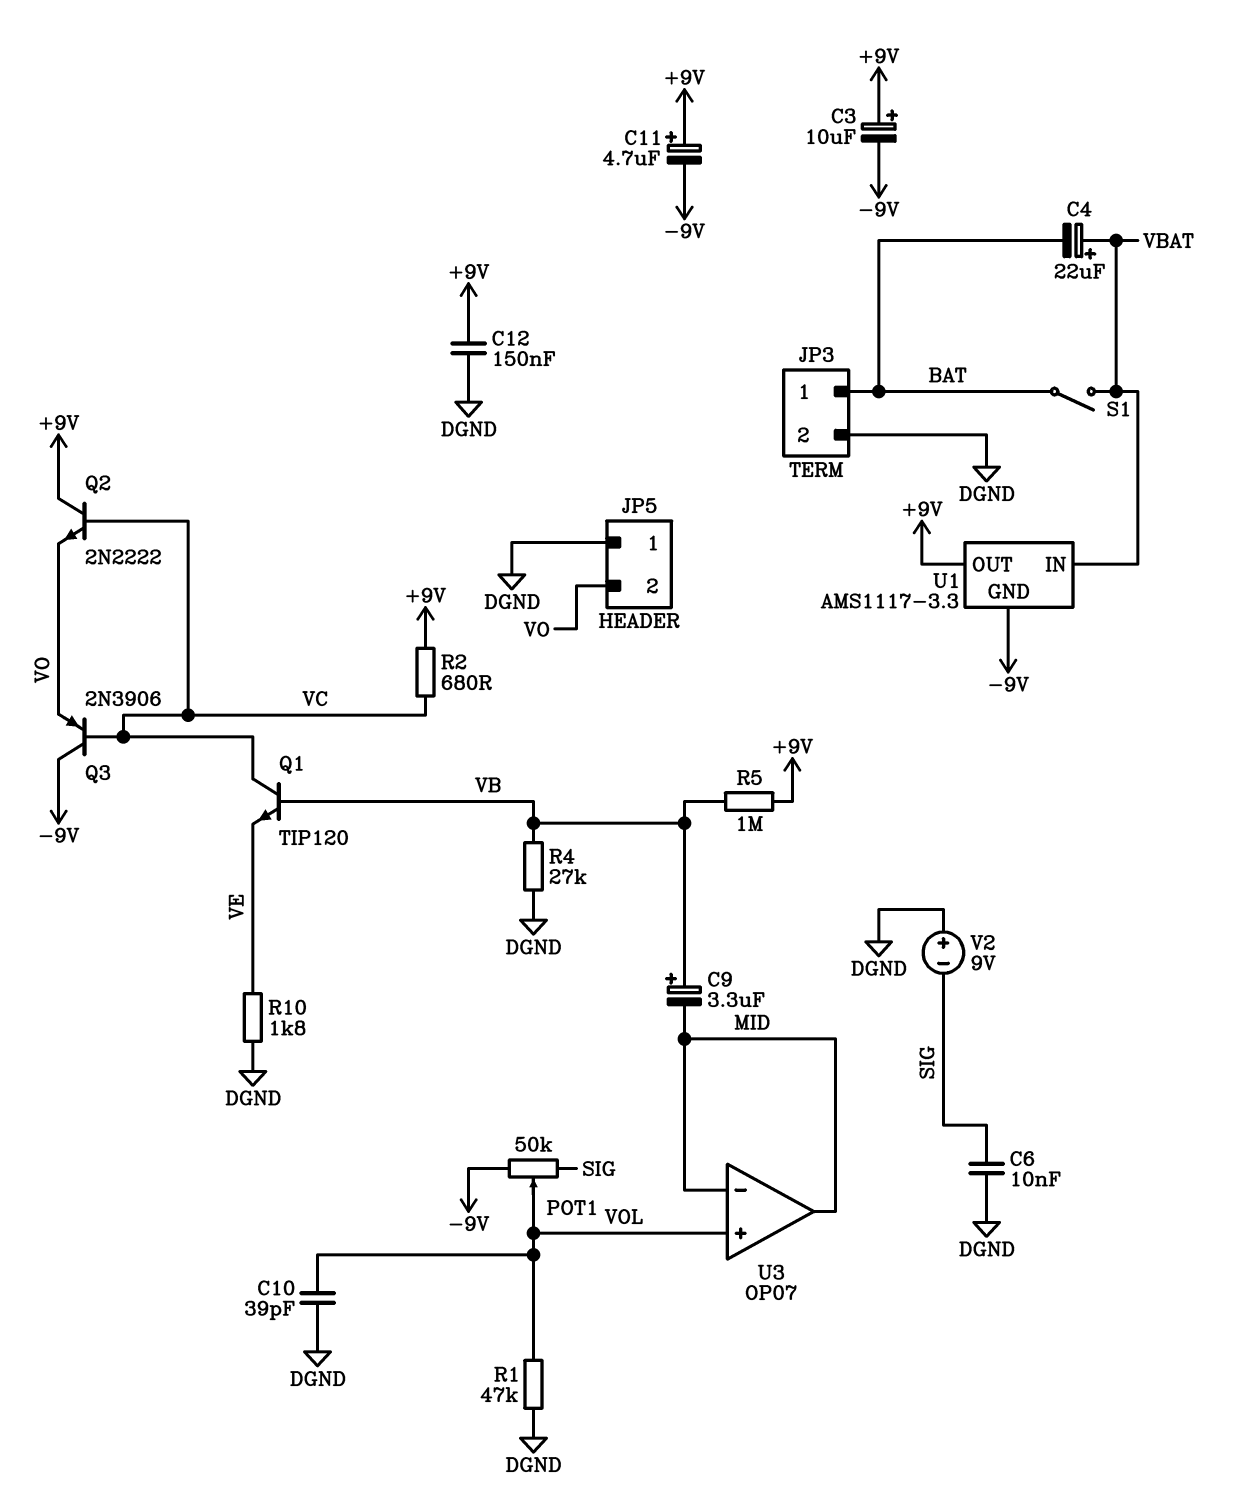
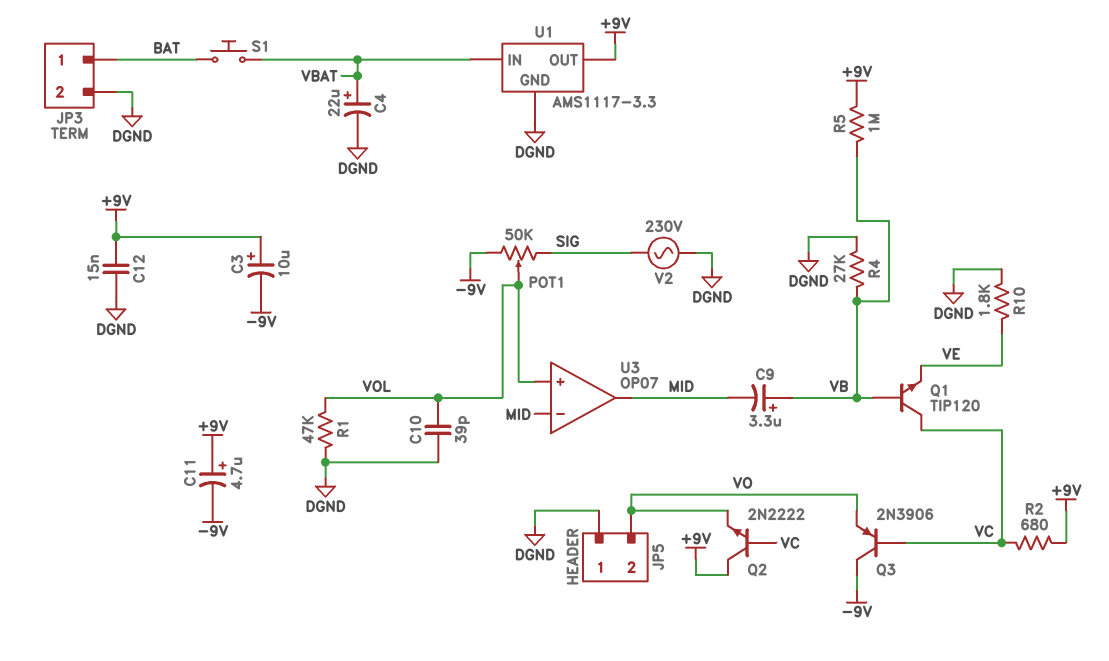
C4: 22uF (plus VBAT, minus BAT) -> 22uF (plus VBAT, minus DGND)
C6: 10nF (DGND, SIG) -> none
C12: 150nF (+9V, DGND) -> 15nF (+9V, DGND)
S1: switch (BAT, VBAT) -> button (BAT, VBAT)
U1 pin GND: -9V -> DGND
V2: 9V (plus DGND, minus SIG) -> AC 230V (DGND, SIG)

